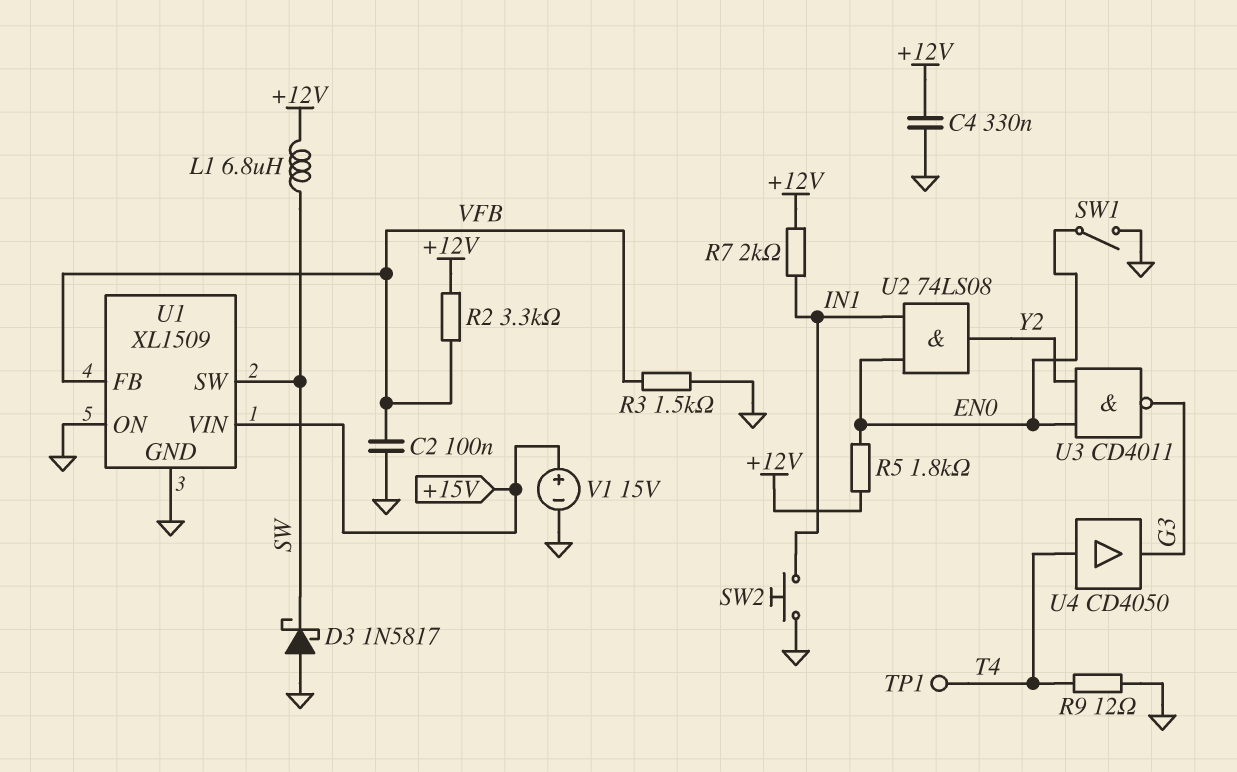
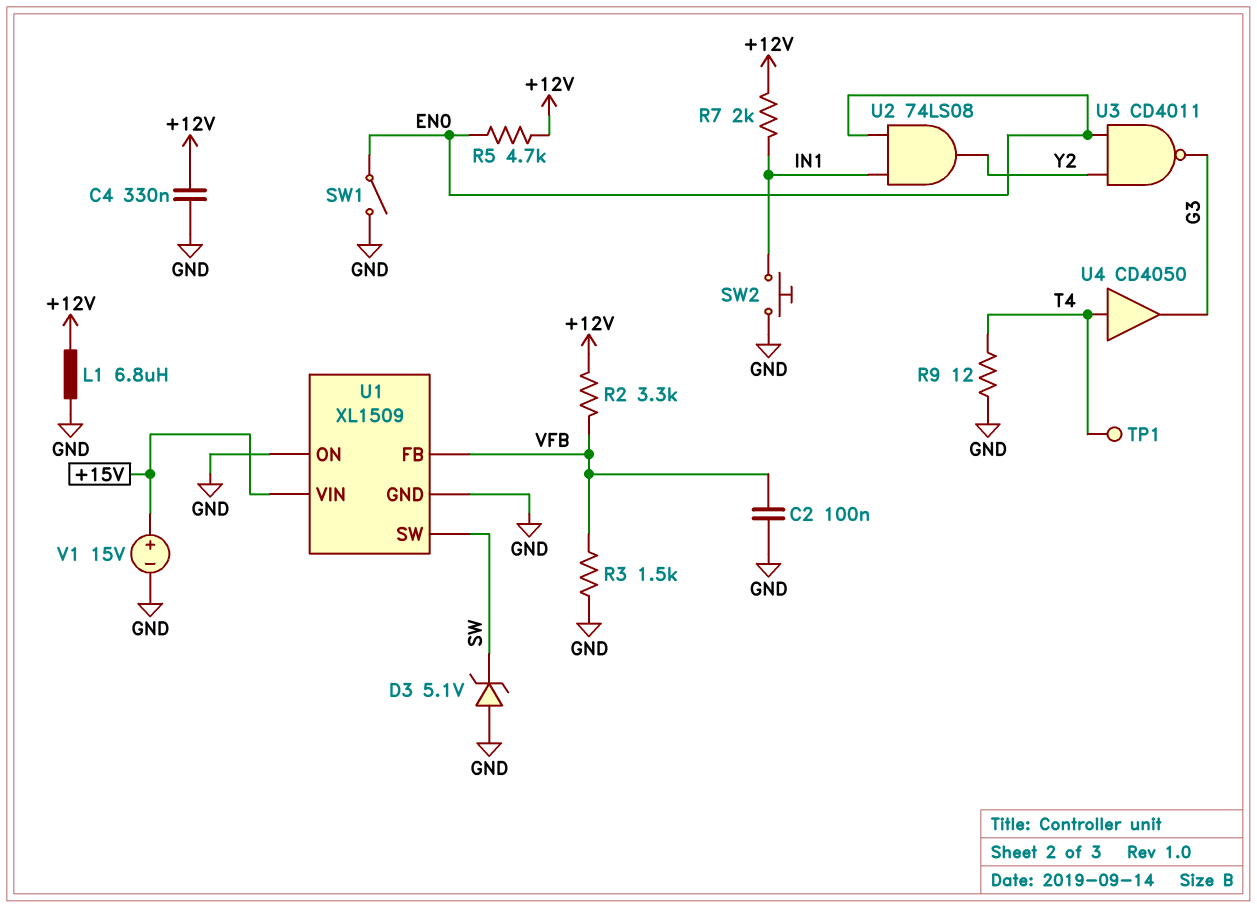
D3: schottky 1N5817 (A GND, K SW) -> zener 5.1V (A GND, K SW)
L1: 6.8uH (+12V, SW) -> 6.8uH (+12V, GND)
R5: 1.8k (+12V, EN0) -> 4.7k (+12V, EN0)

